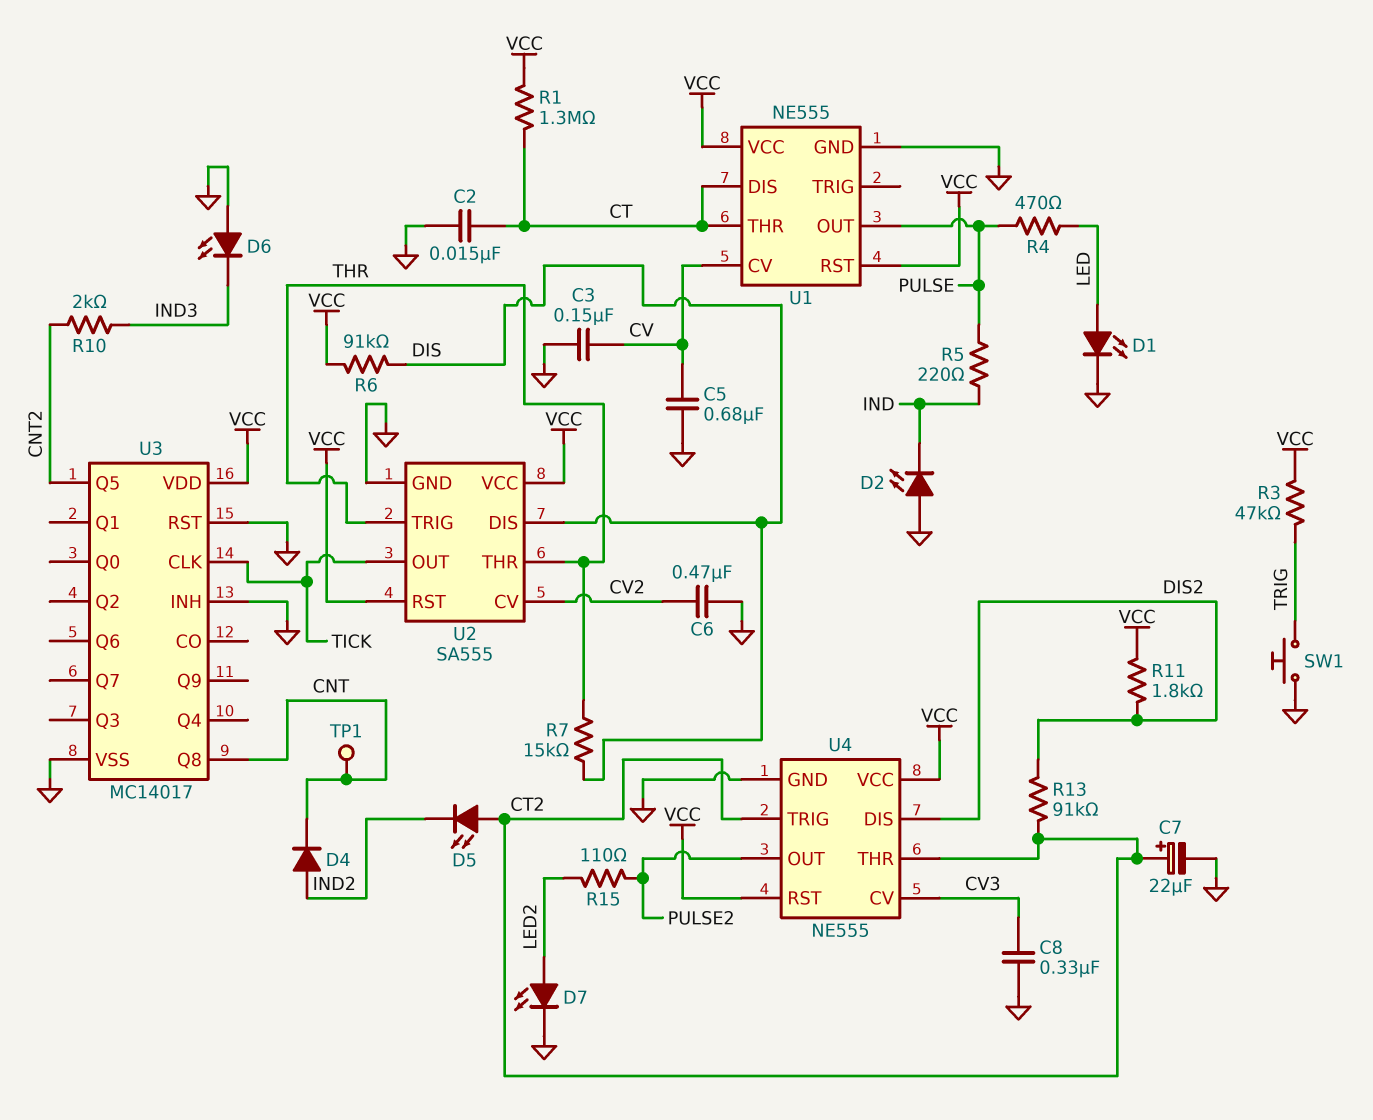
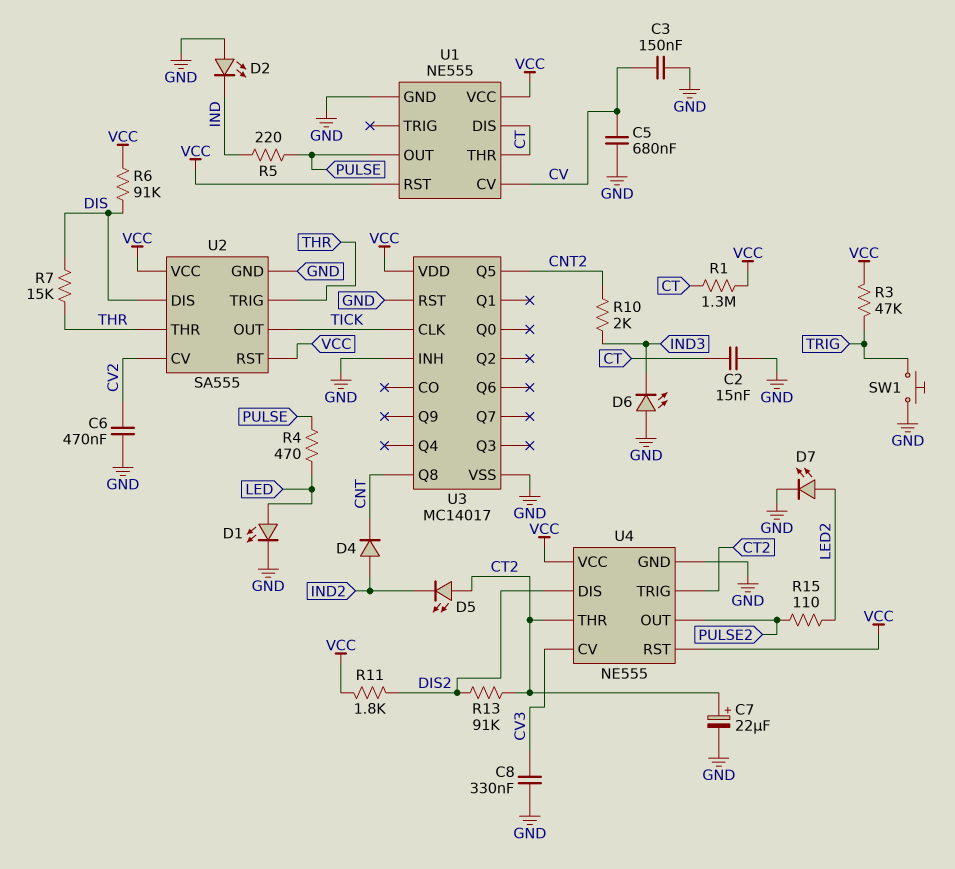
TP1: test point (CNT) -> none

